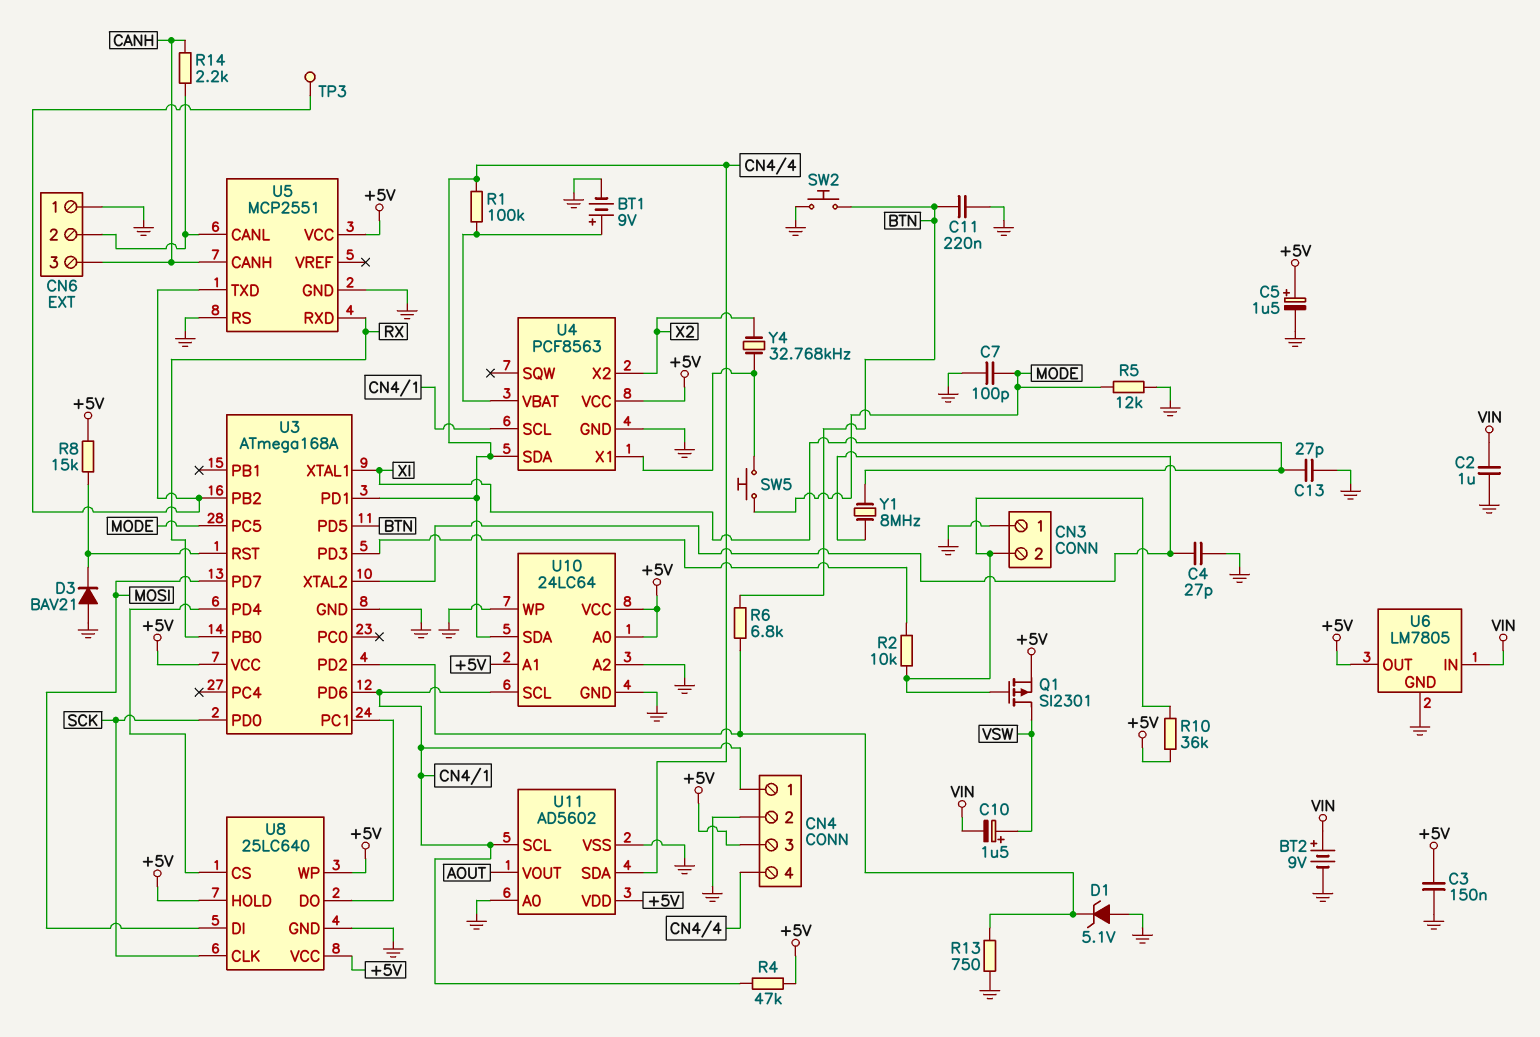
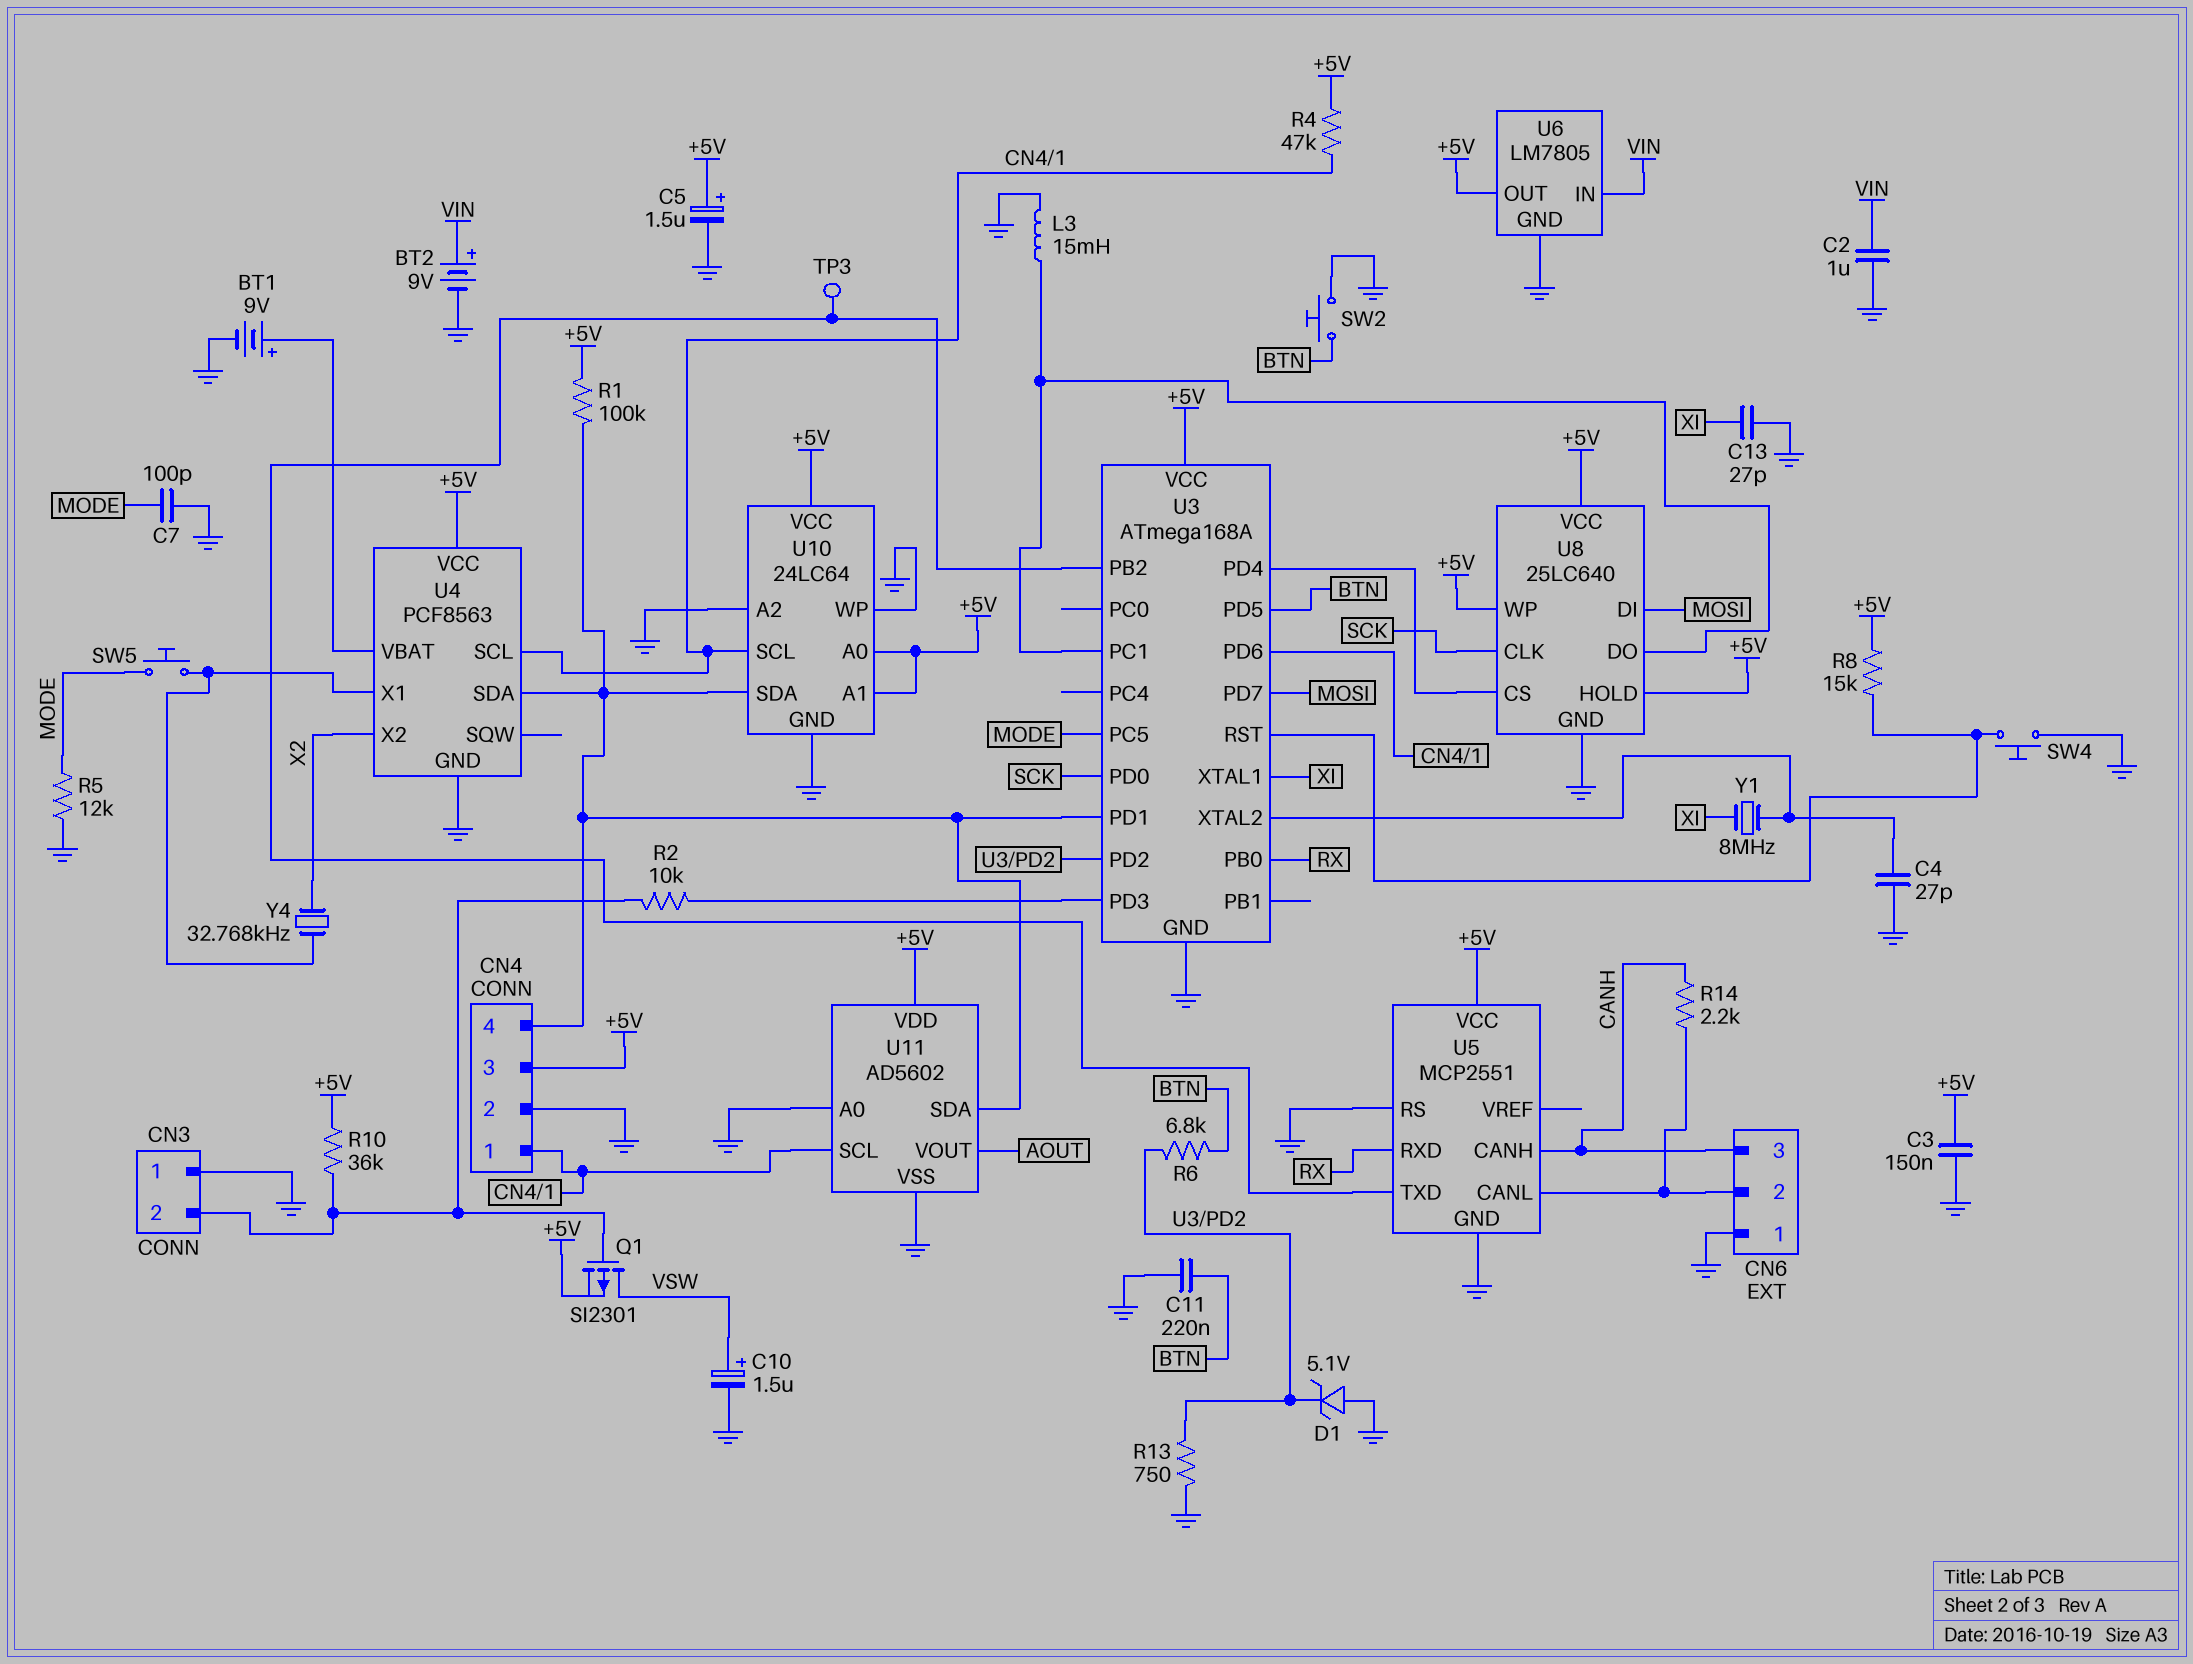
C10: 1.5uF (plus VSW, minus VIN) -> 1.5uF (plus VSW, minus GND)
D3: diode BAV21 (A GND, K U3/RST) -> none
L3: none -> 15mH (GND, U3/PC1)
R1: 100k (CN4/4, U4/VBAT) -> 100k (+5V, CN4/4)
SW4: none -> button (GND, U3/RST)

